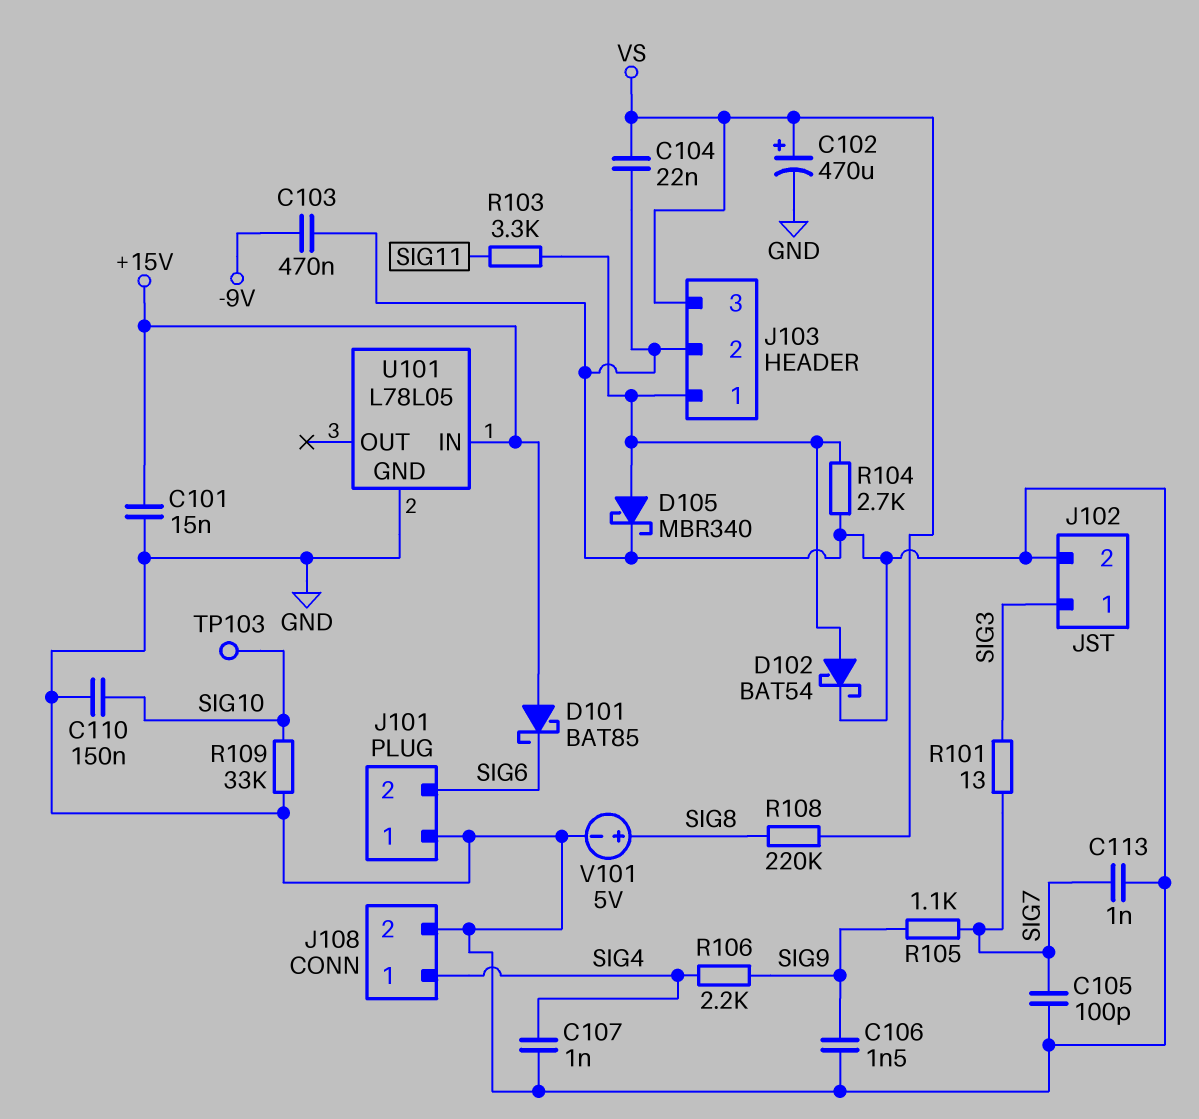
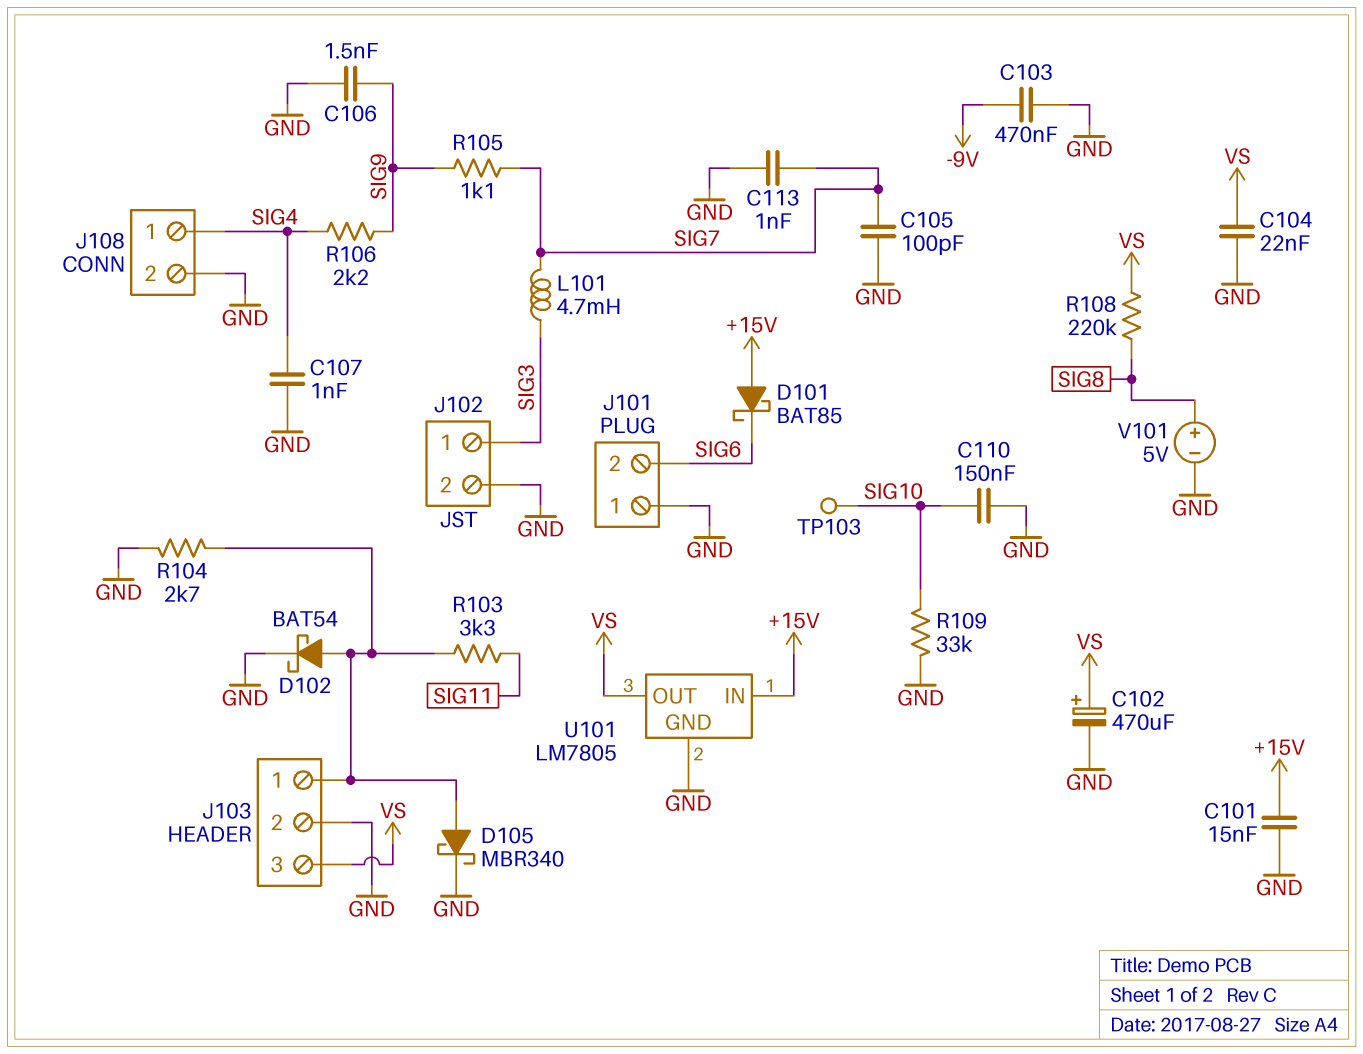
L101: none -> 4.7mH (SIG3, SIG7)
R101: 13 (SIG3, SIG7) -> none
U101: L78L05 -> LM7805
U101 pin OUT: none -> VS

